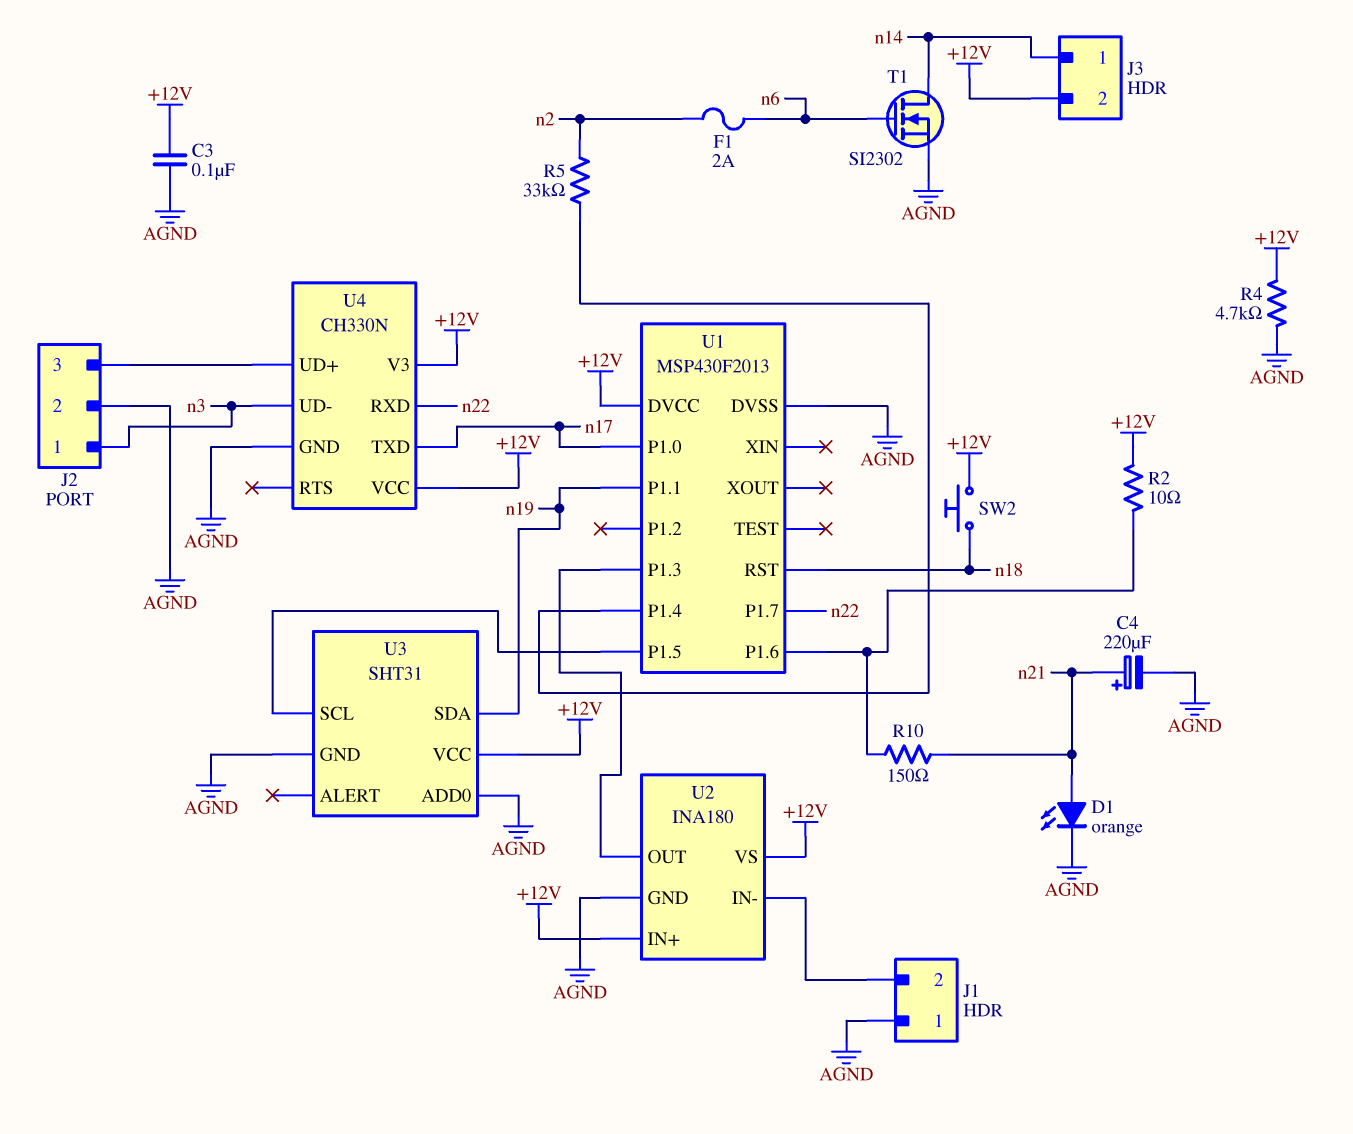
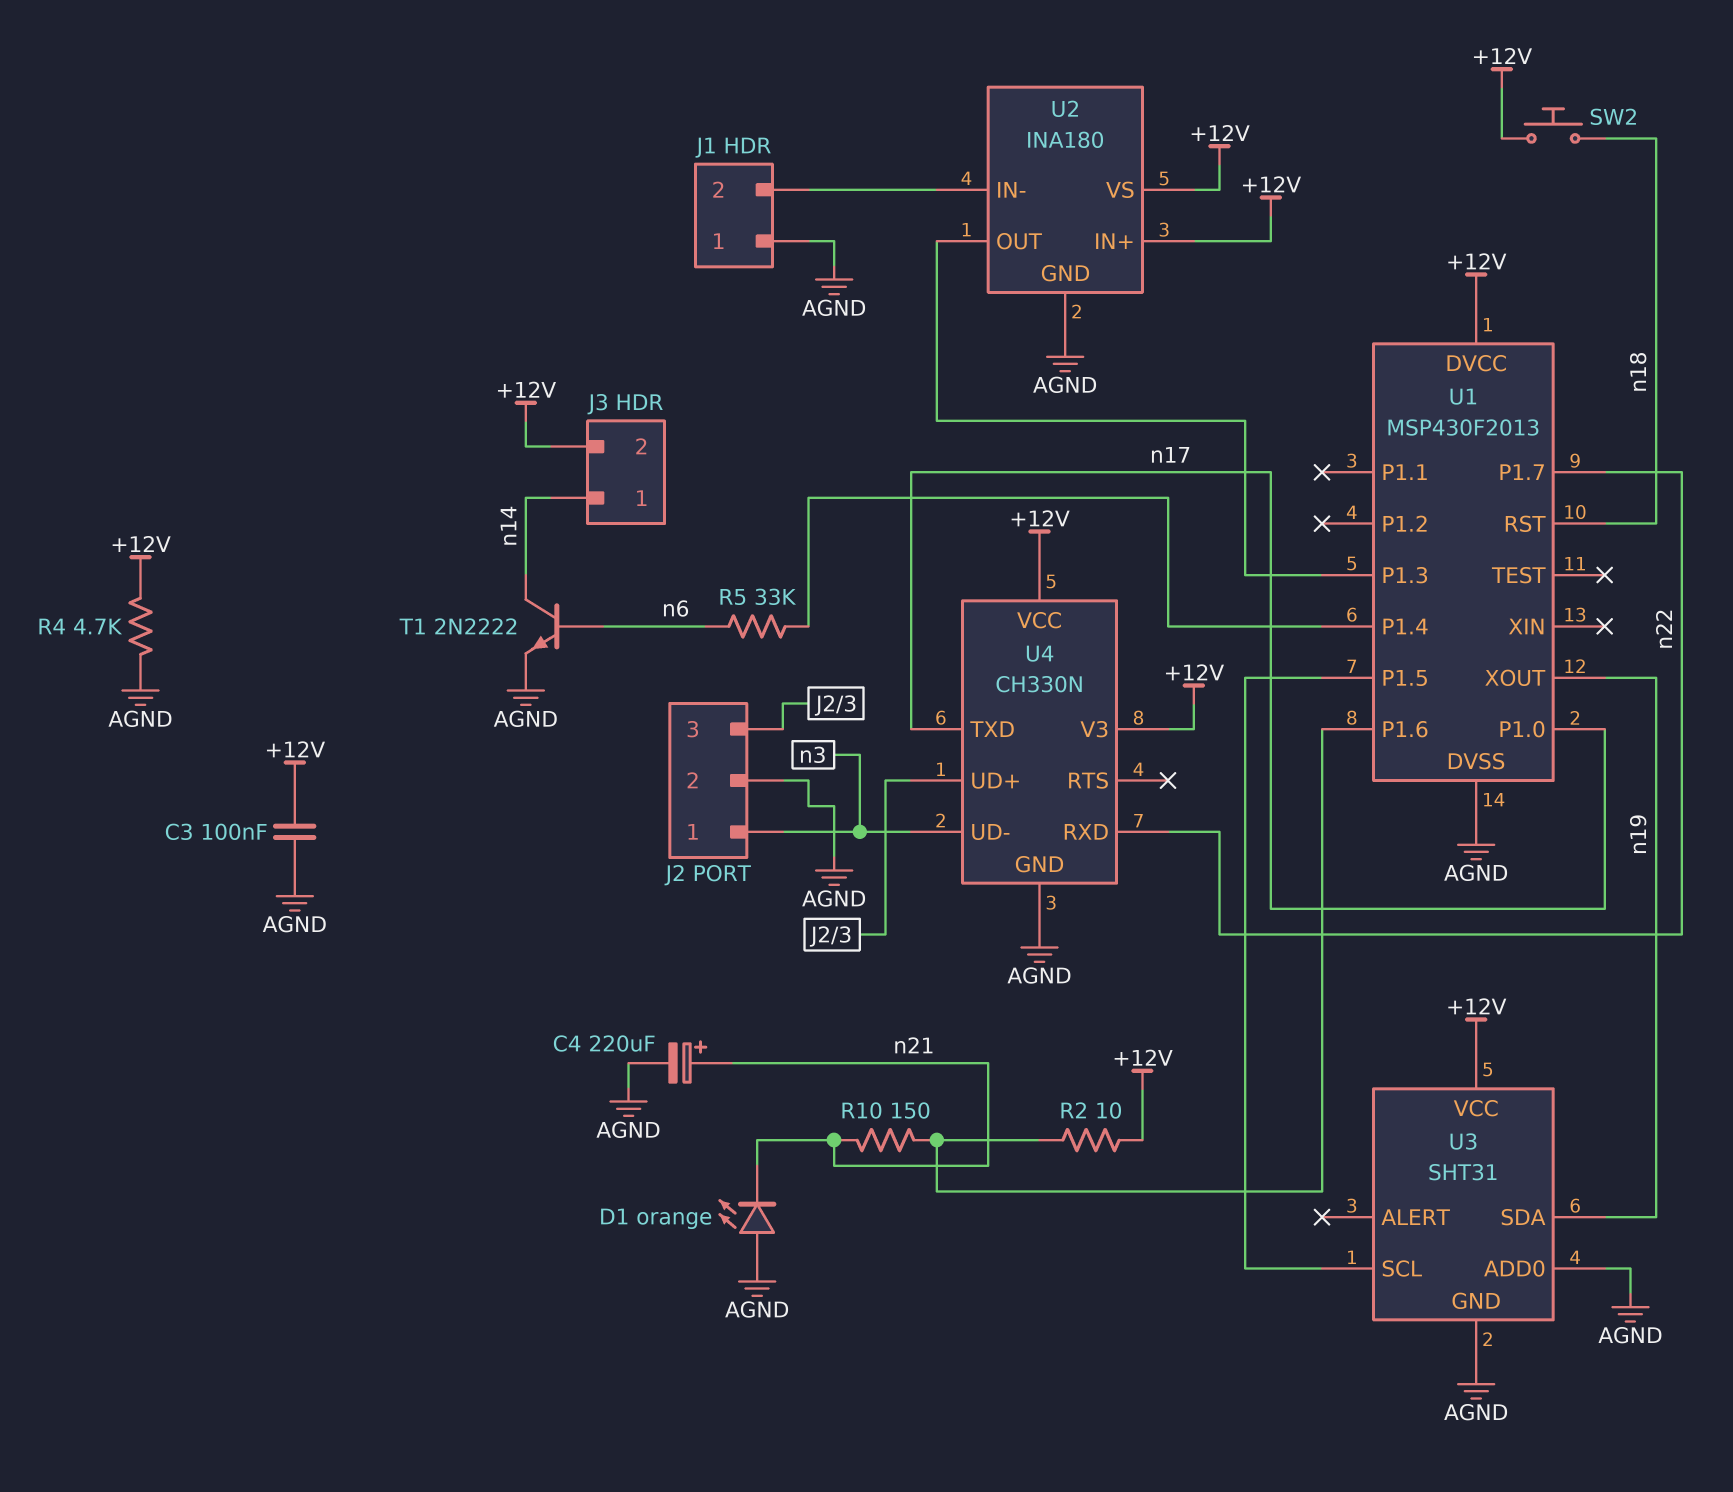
D1: LED orange (A n21, K AGND) -> LED orange (A AGND, K n21)
F1: 2A (n2, n6) -> none
R5: 33k (U1/P1.4, n2) -> 33k (U1/P1.4, n6)
T1: NMOS SI2302 (G n6, D n14, S AGND) -> NPN 2N2222 (B n6, C n14, E AGND)
U1 pin P1.1: n19 -> none
U1 pin XOUT: none -> n19

